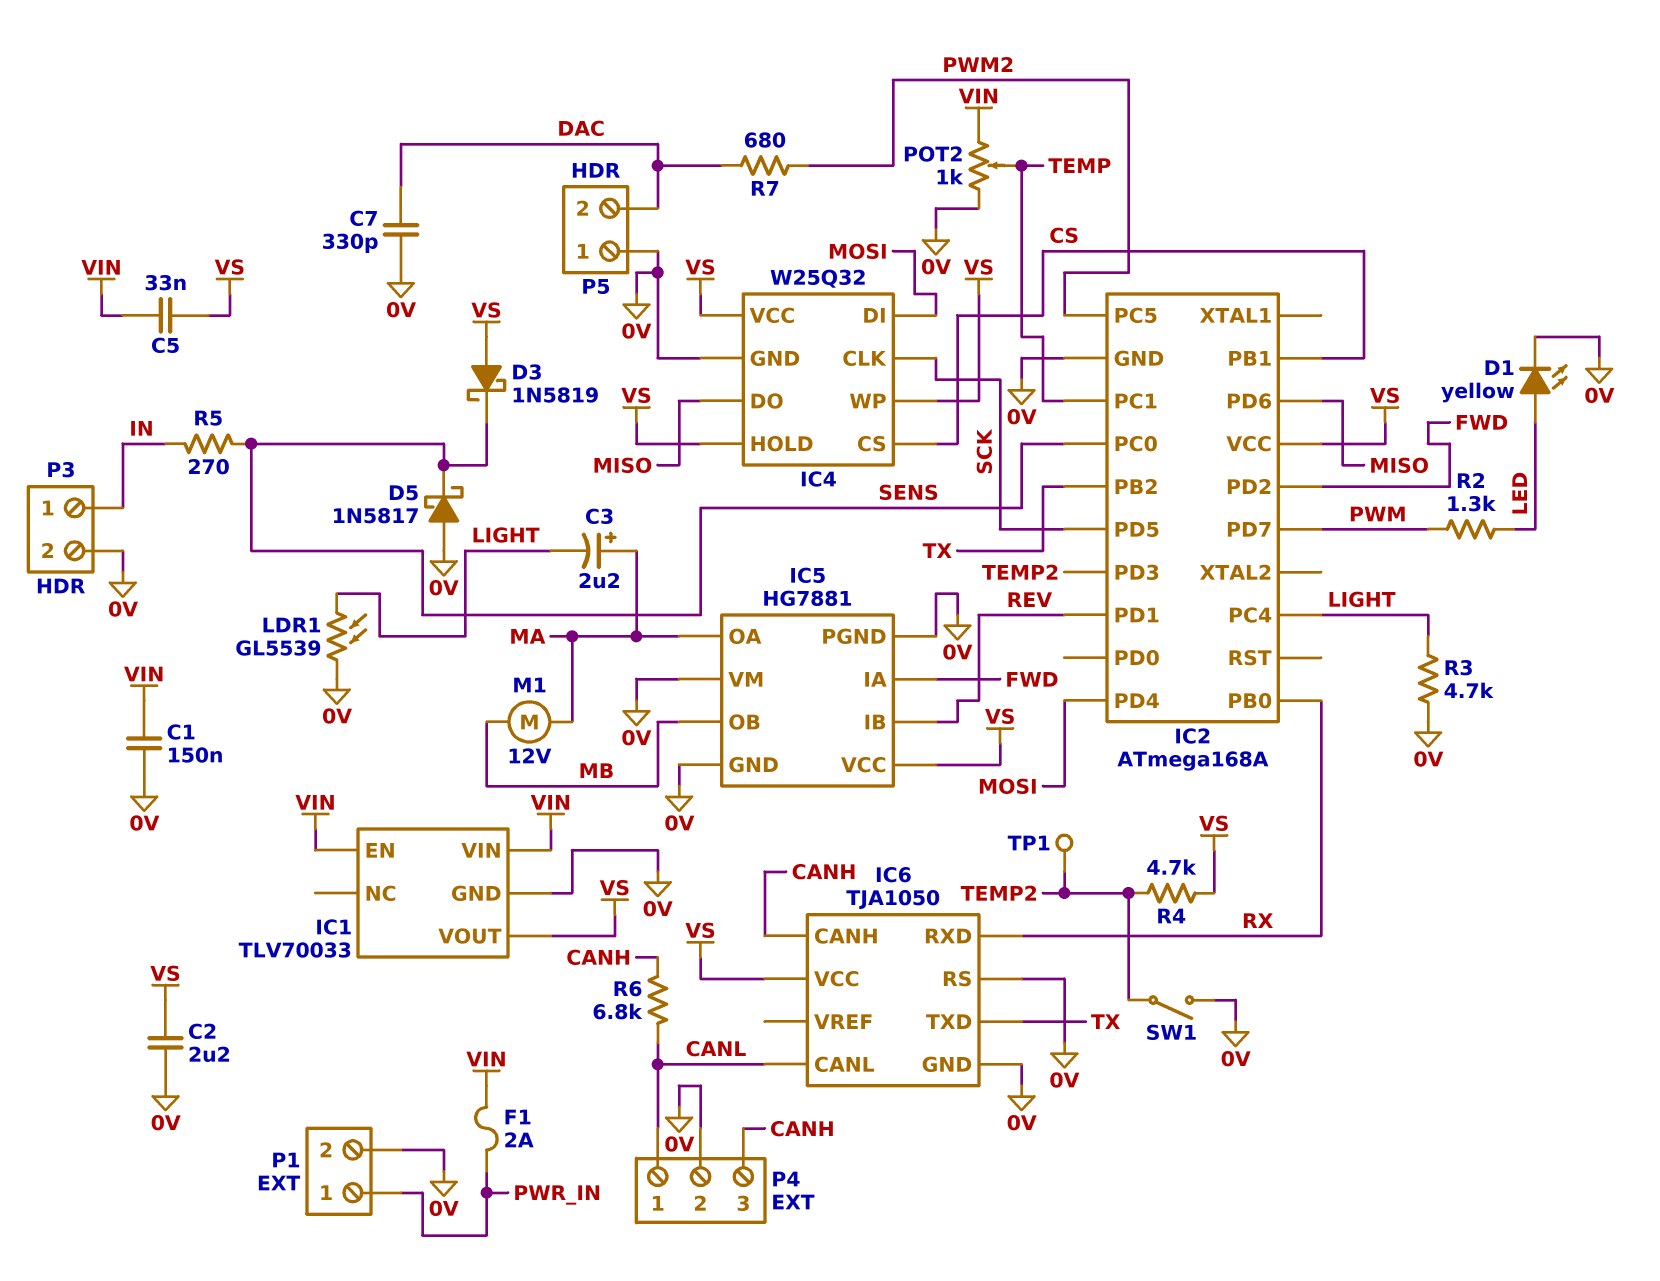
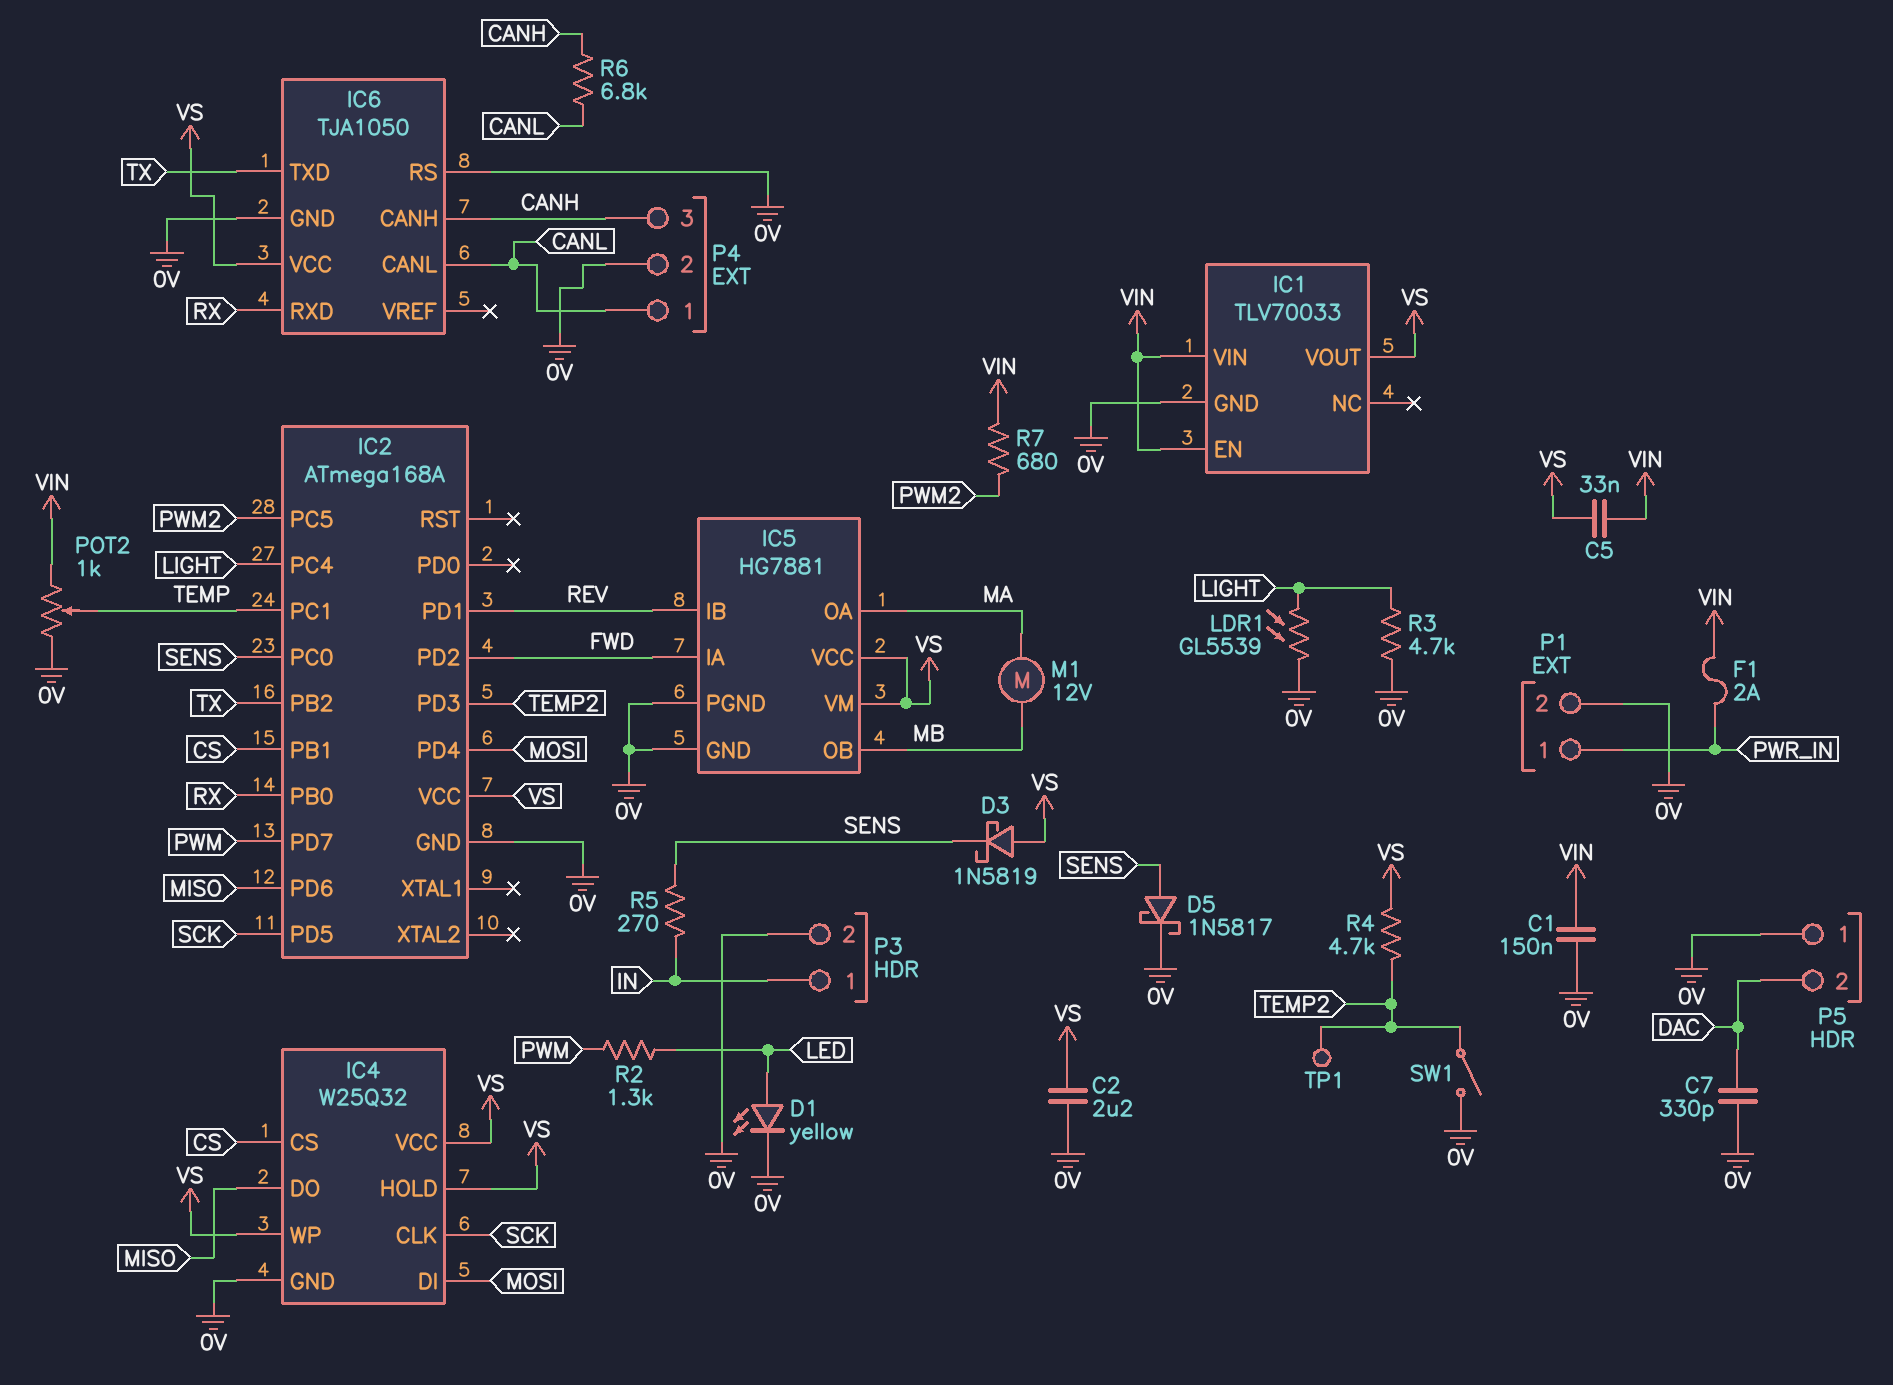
C3: 2.2uF (plus MA, minus LIGHT) -> none
D5: schottky 1N5817 (A 0V, K SENS) -> schottky 1N5817 (A SENS, K 0V)
IC5 pin VM: 0V -> VS
R7: 680 (DAC, PWM2) -> 680 (PWM2, VIN)

